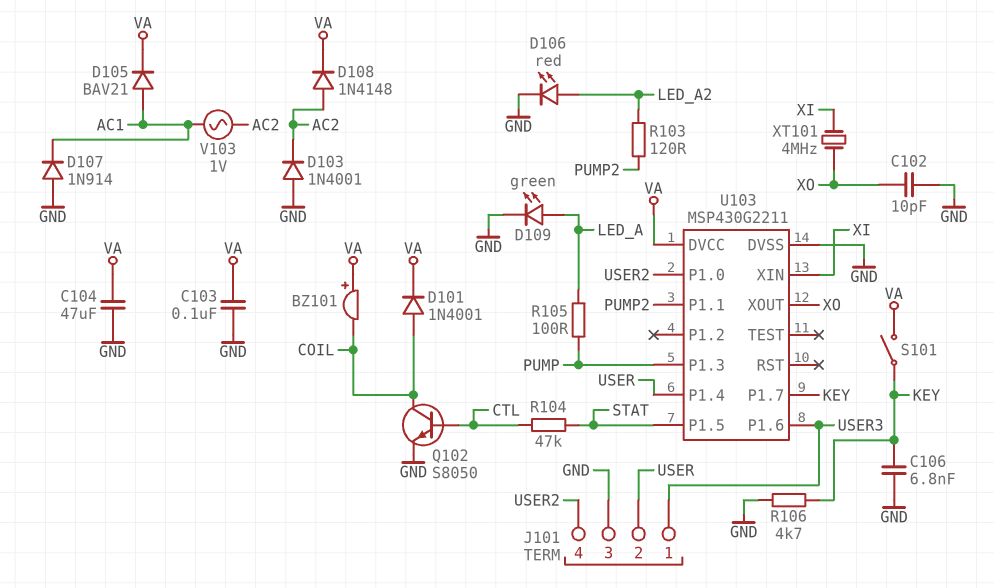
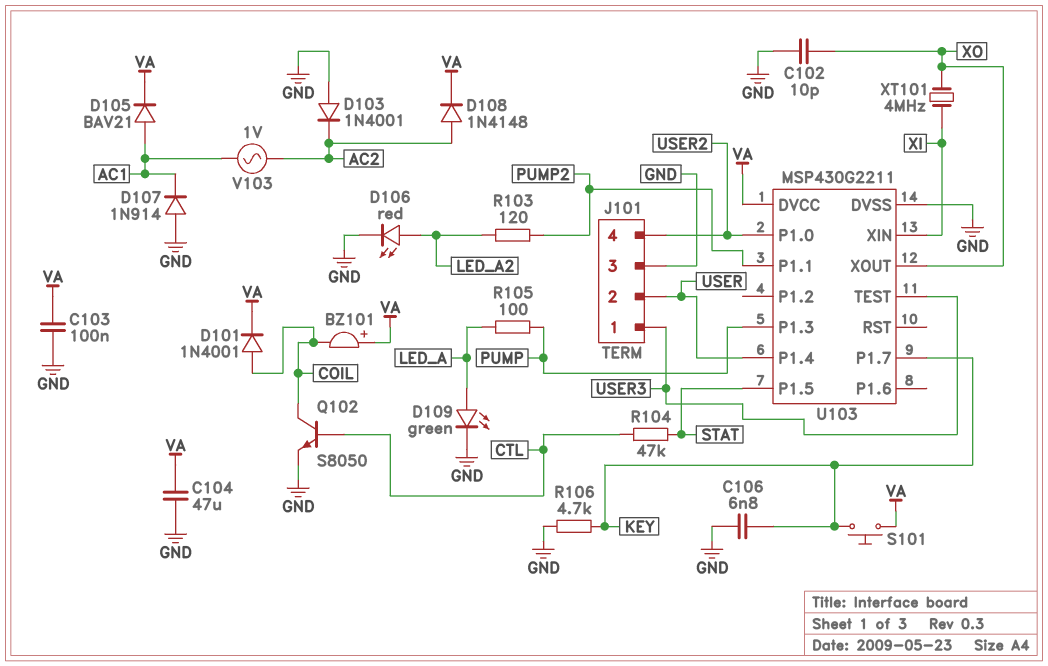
S101: switch (KEY, VA) -> button (KEY, VA)
U103 pin P1.6: USER3 -> none
U103 pin TEST: none -> USER3

